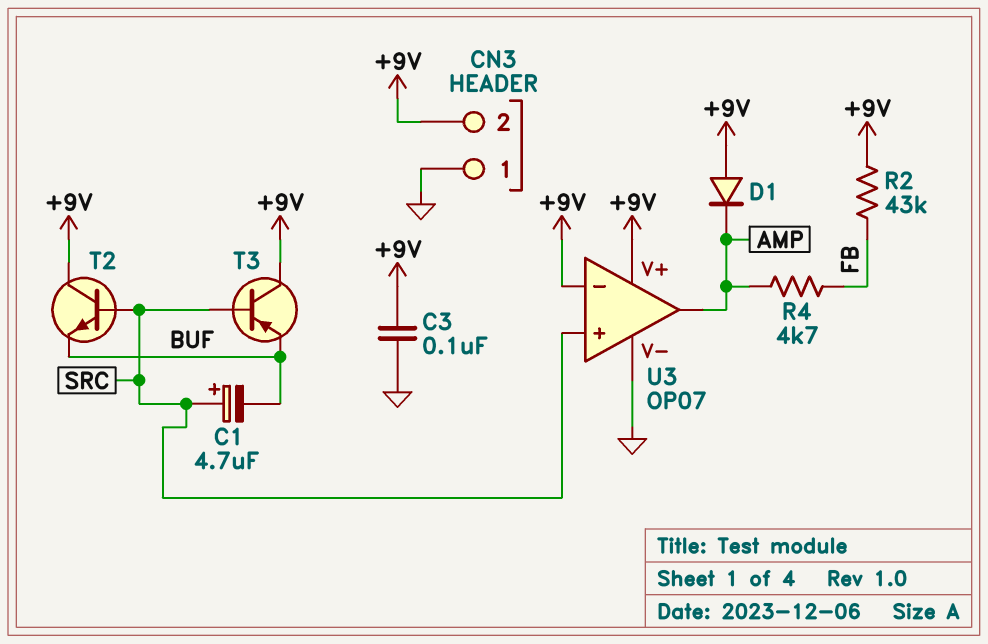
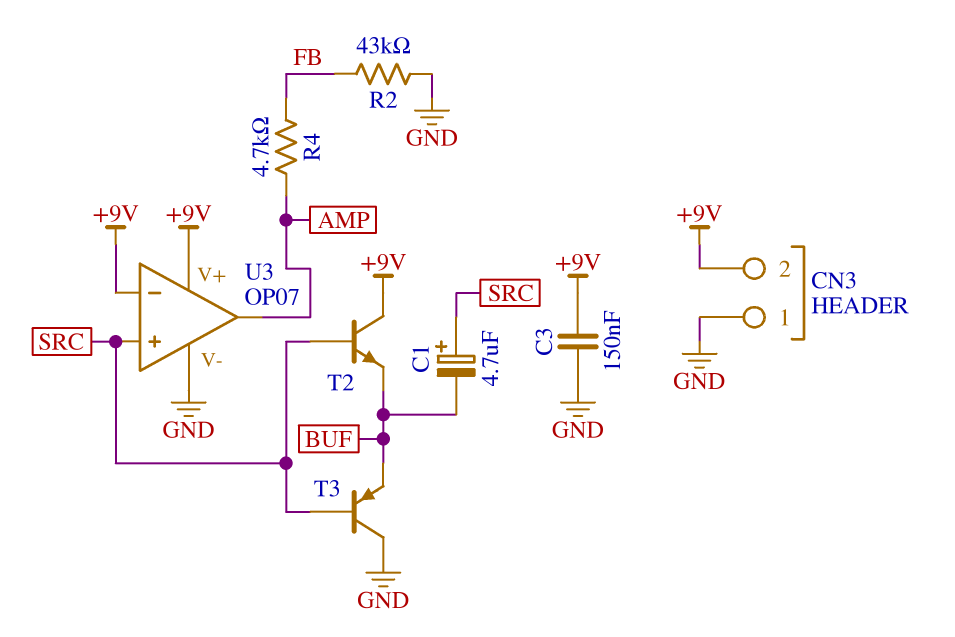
C3: 100nF (+9V, GND) -> 150nF (+9V, GND)
D1: diode (A +9V, K AMP) -> none
R2: 43k (+9V, FB) -> 43k (FB, GND)
T3: PNP (B SRC, C +9V, E BUF) -> PNP (B SRC, C GND, E BUF)

